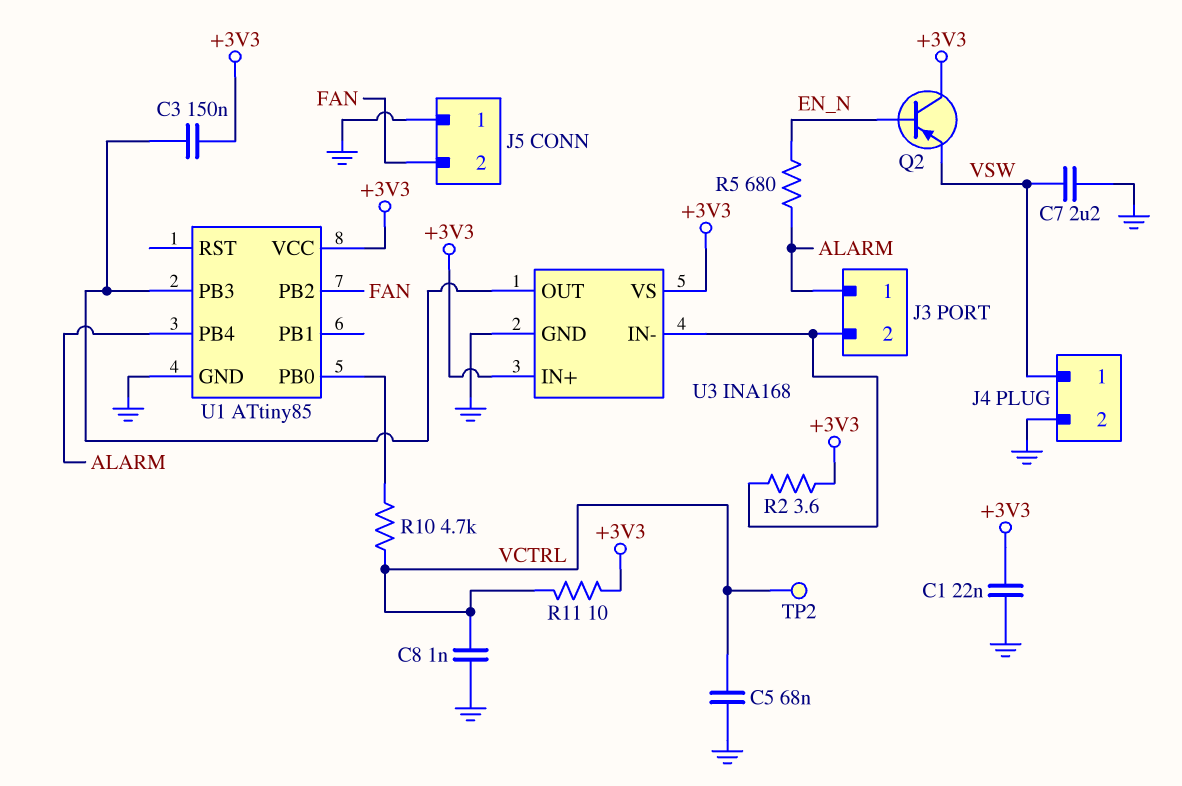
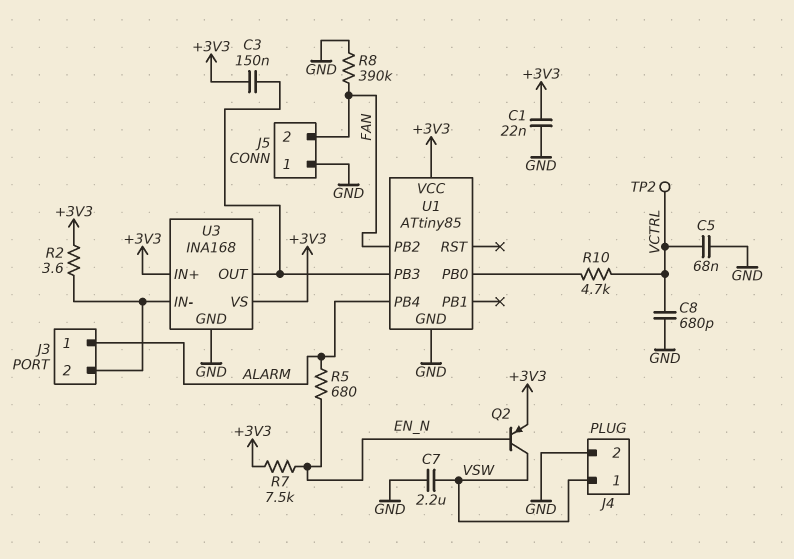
C8: 1nF (GND, VCTRL) -> 680pF (GND, VCTRL)
Q2: PNP (B EN_N, C +3V3, E VSW) -> PNP (B EN_N, C VSW, E +3V3)
R7: none -> 7.5k (+3V3, EN_N)
R8: none -> 390k (FAN, GND)
R11: 10 (+3V3, VCTRL) -> none

